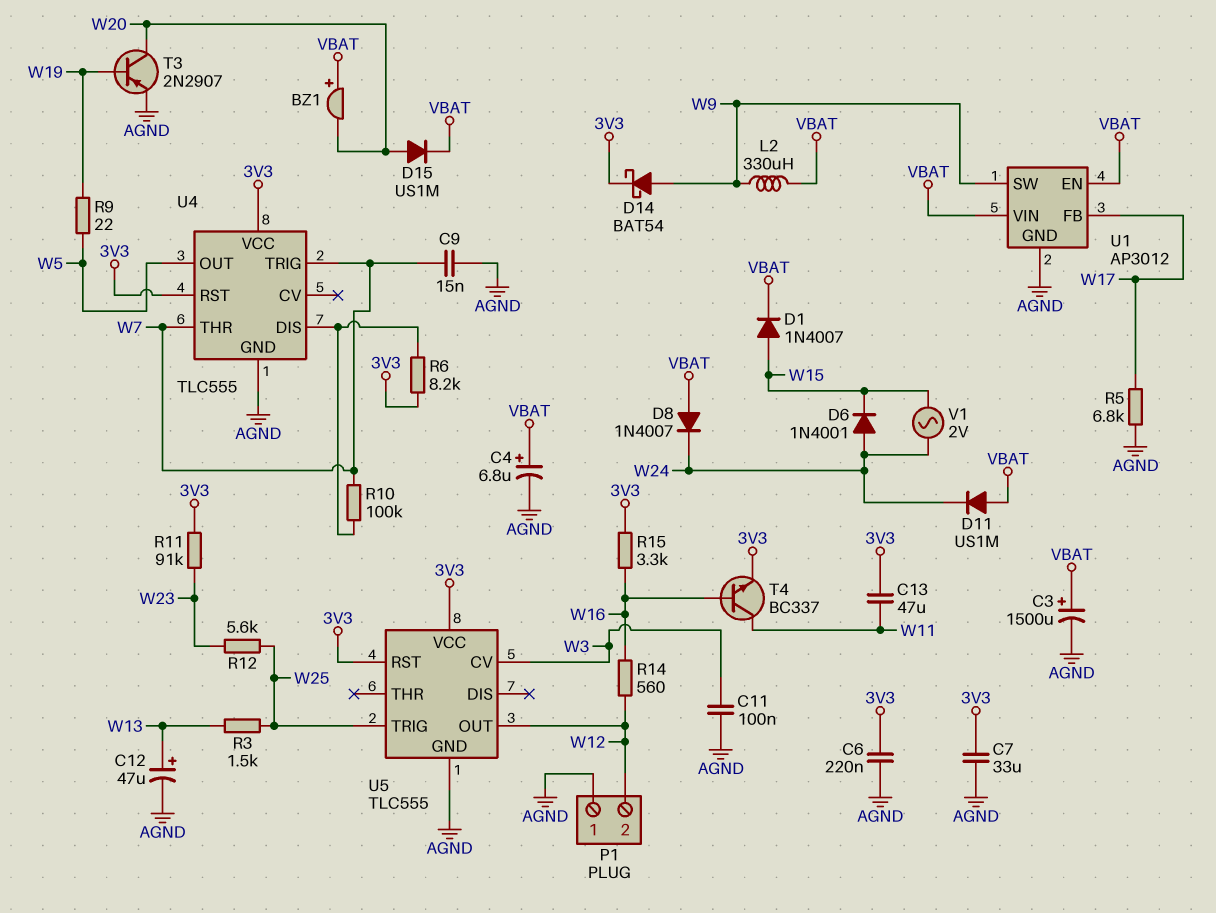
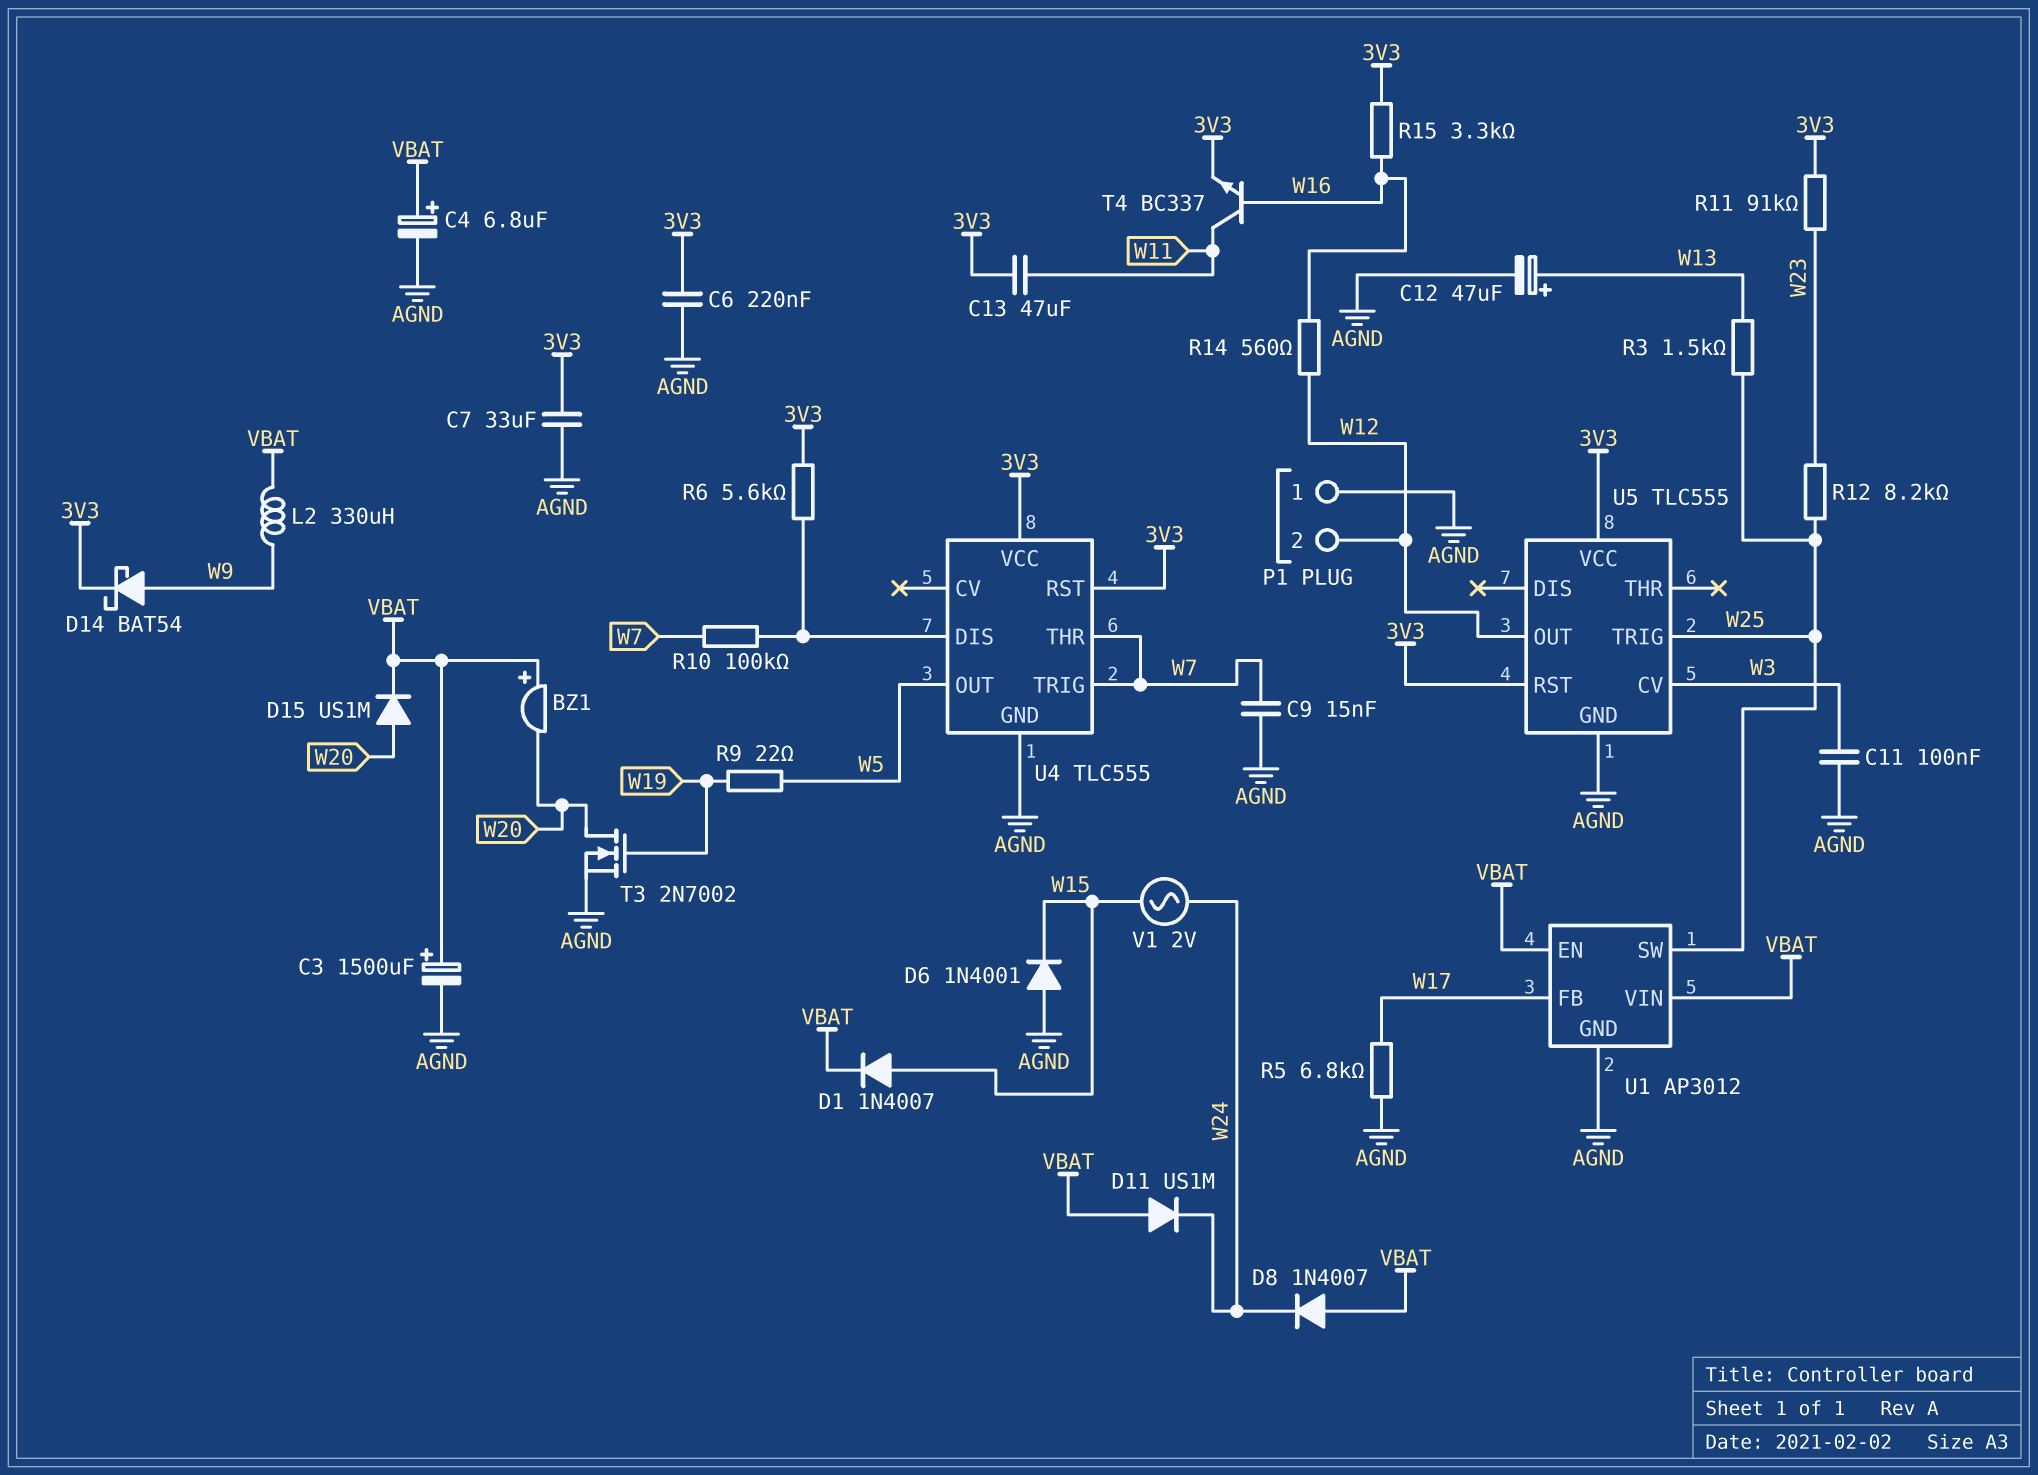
D6: diode 1N4001 (A W24, K W15) -> diode 1N4001 (A AGND, K W15)
R6: 8.2k (3V3, U4/DIS) -> 5.6k (3V3, U4/DIS)
R12: 5.6k (W23, W25) -> 8.2k (W23, W25)
T3: PNP 2N2907 (B W19, C W20, E AGND) -> NMOS 2N7002 (G W19, D W20, S AGND)
U1 pin SW: W9 -> W25

